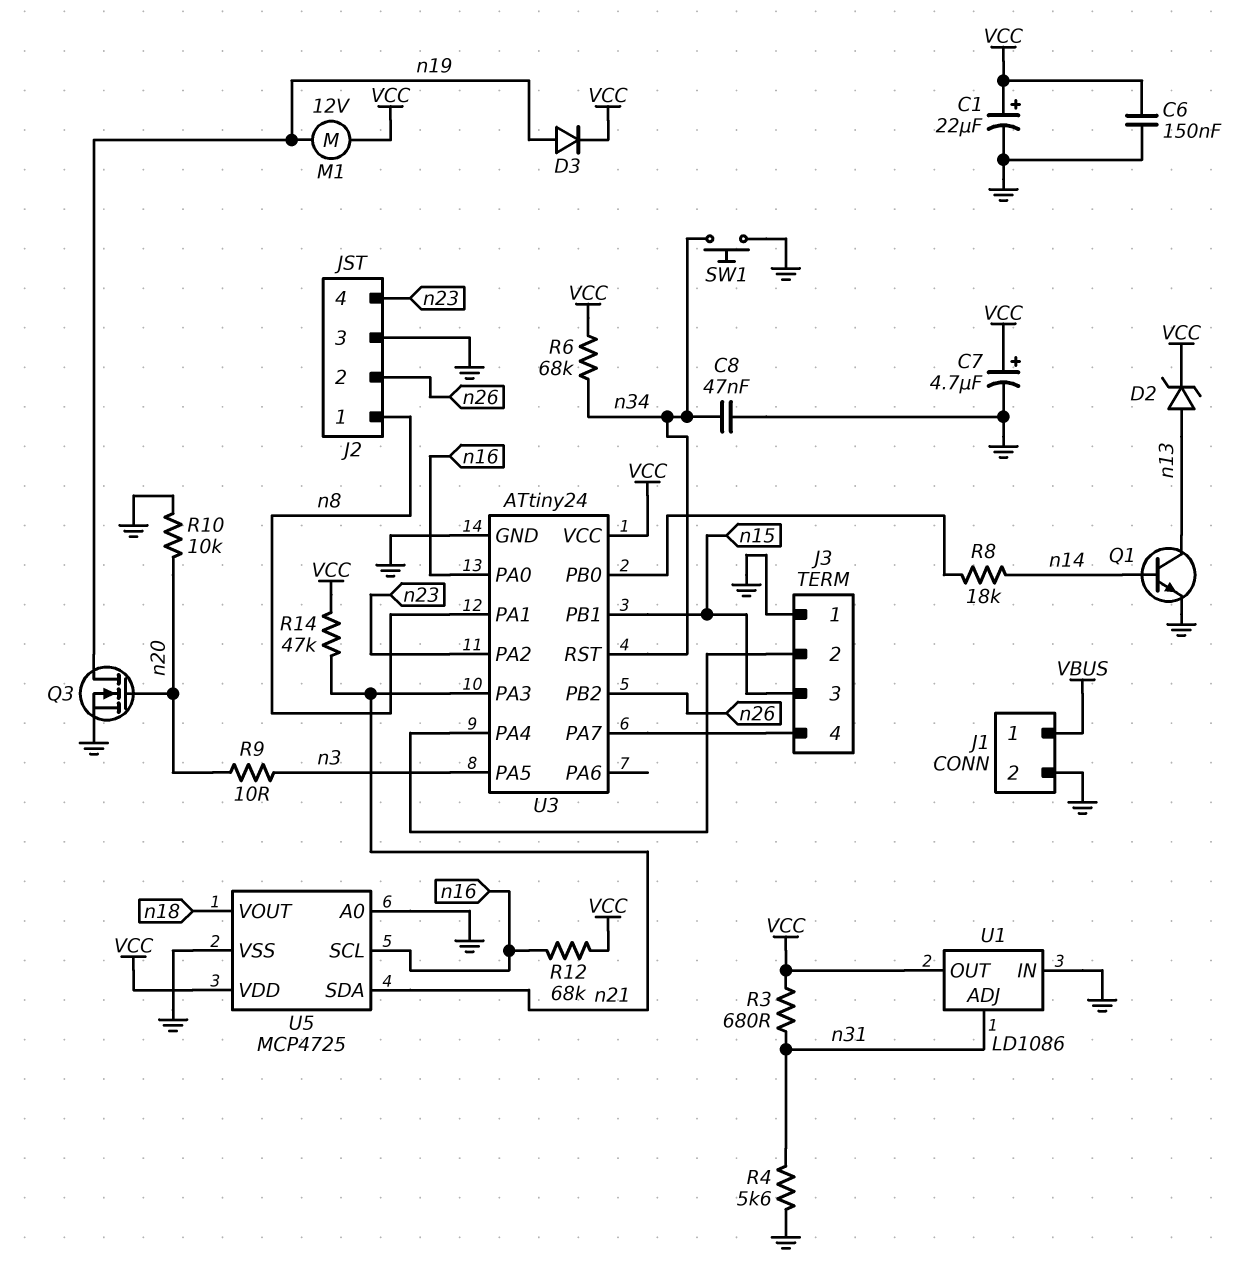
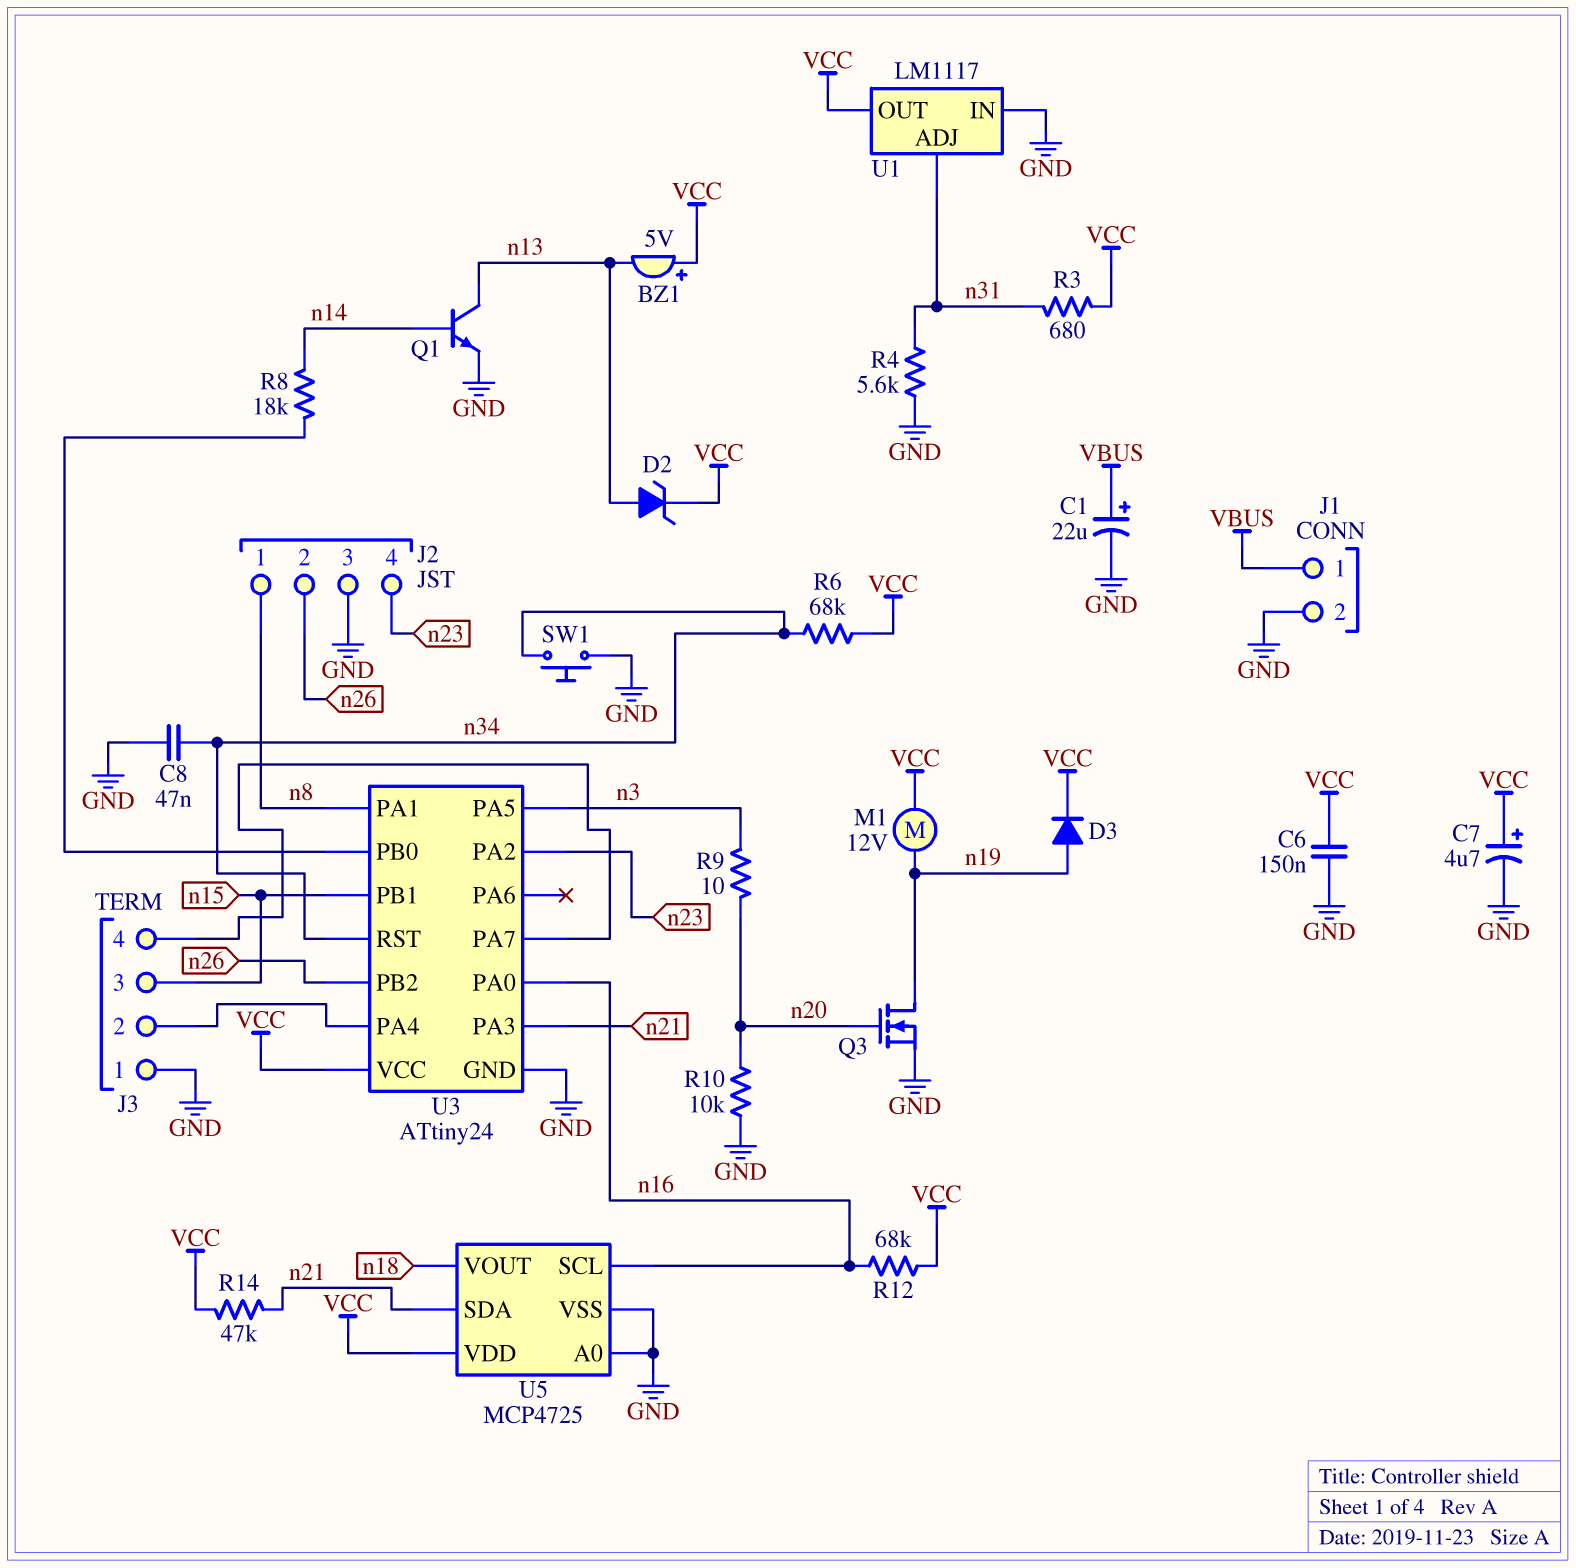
BZ1: none -> buzzer 5V (plus VCC, minus n13)
C1: 22uF (plus VCC, minus GND) -> 22uF (plus VBUS, minus GND)
U1: LD1086 -> LM1117

